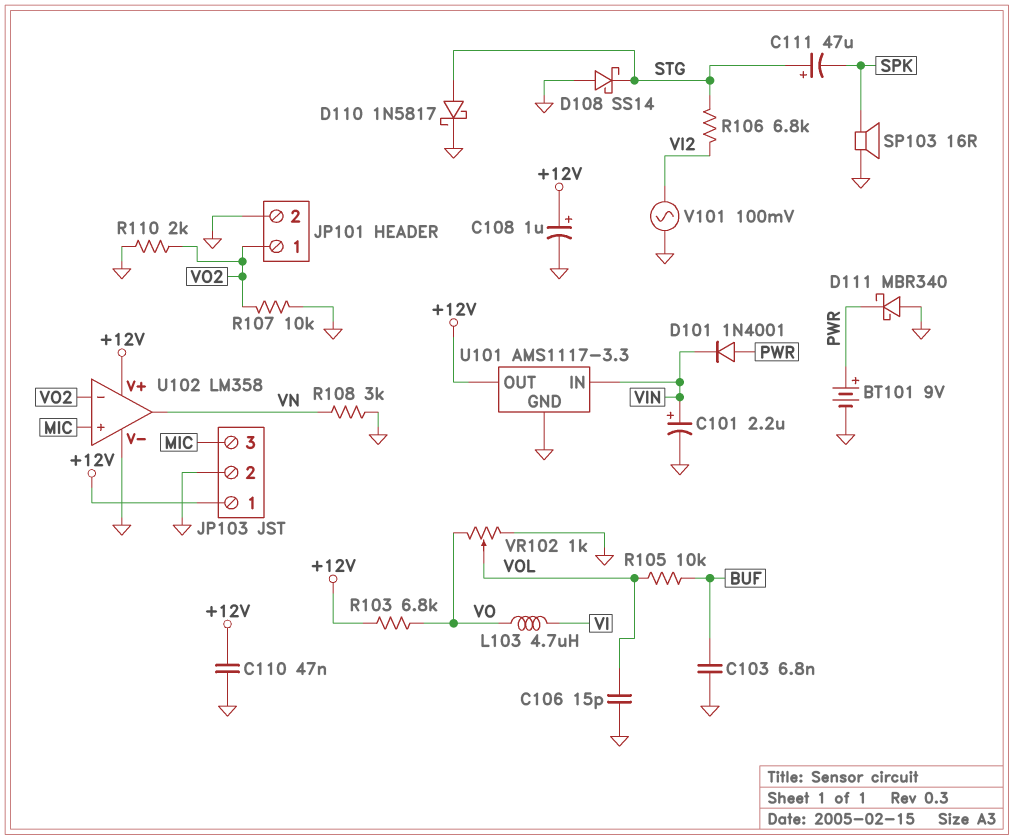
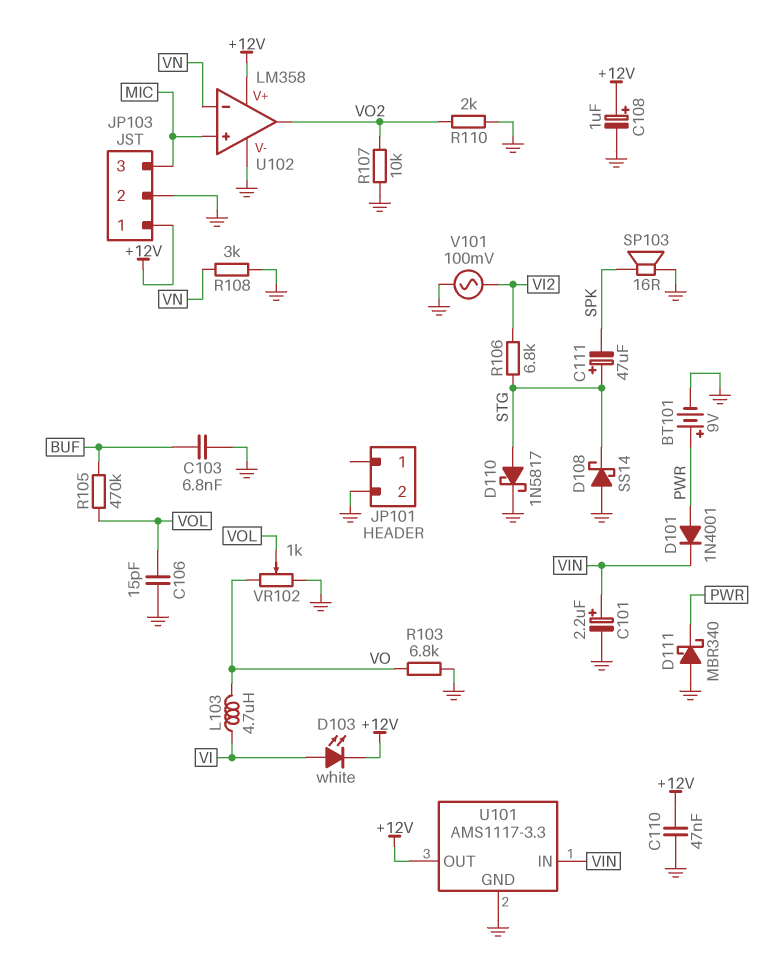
D103: none -> LED white (A VI, K +12V)
JP101 pin 1: VO2 -> none
R103: 6.8k (+12V, VO) -> 6.8k (GND, VO)
R105: 10k (BUF, VOL) -> 470k (BUF, VOL)
U102 pin in-: VO2 -> VN
U102 pin out: VN -> VO2

